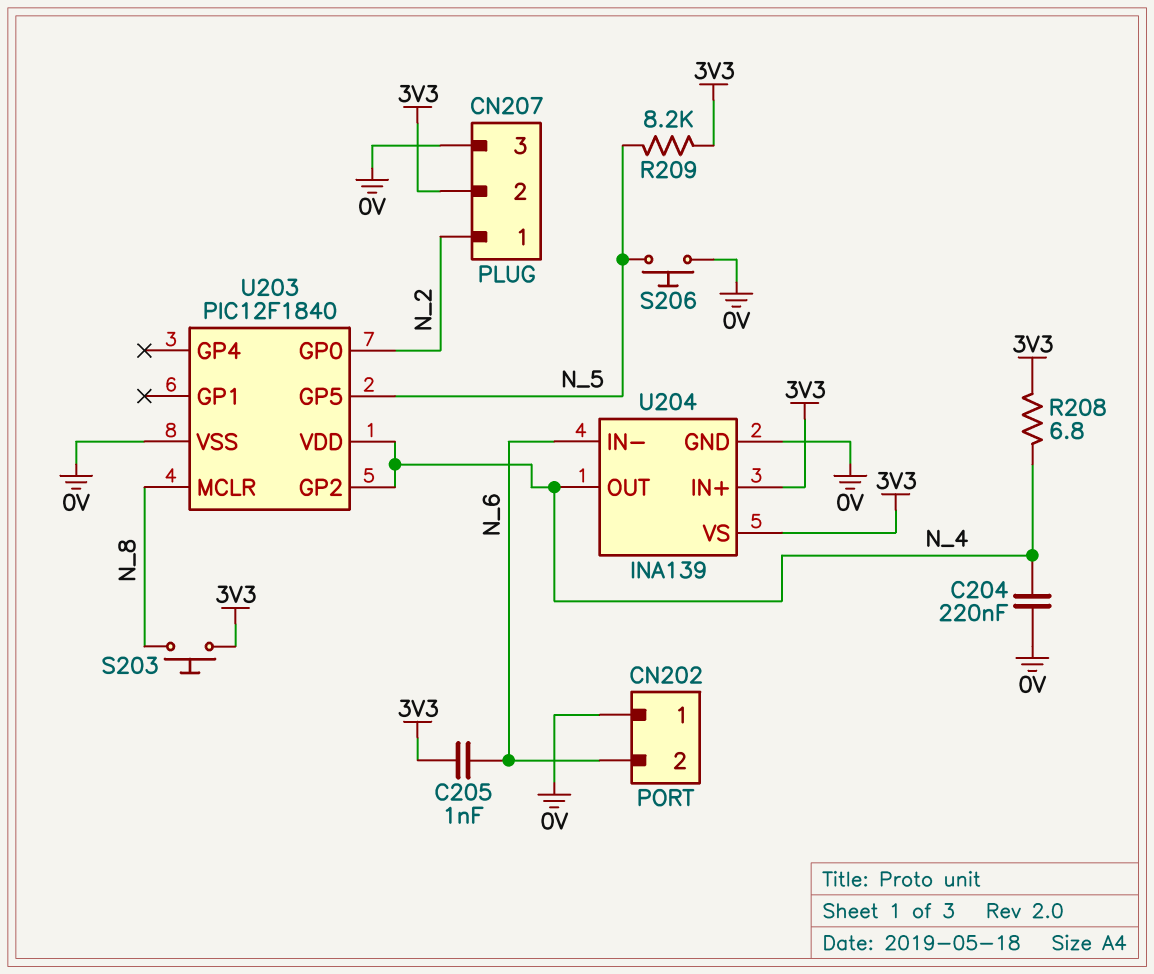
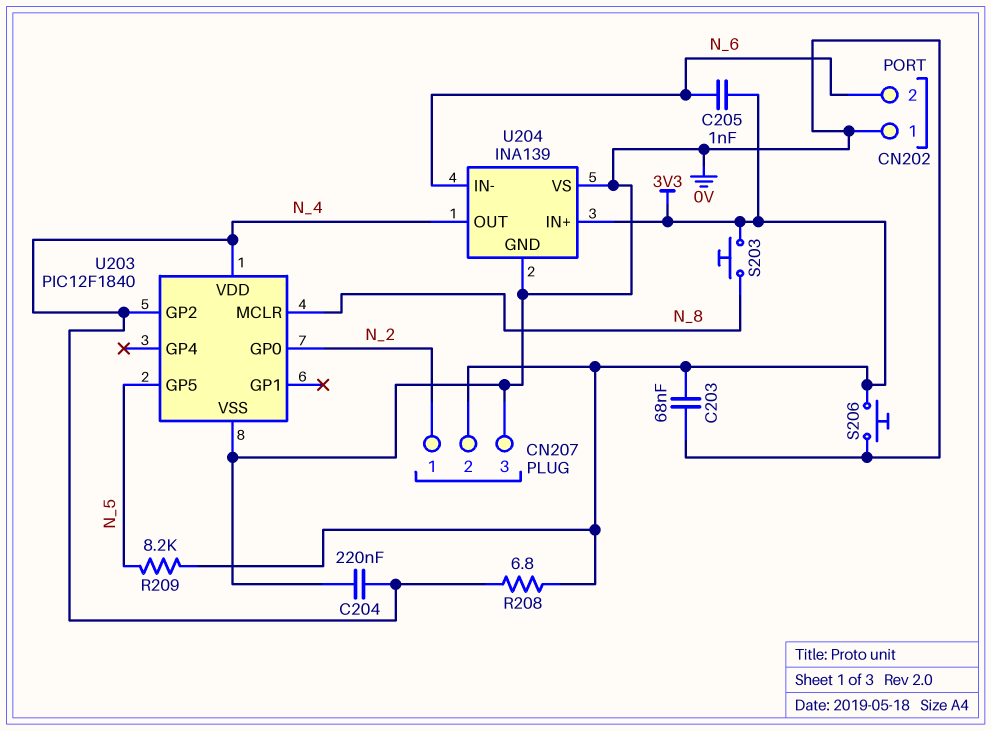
C203: none -> 68nF (0V, 3V3)
S206: button (0V, N_5) -> button (0V, 3V3)
U204 pin VS: 3V3 -> 0V

